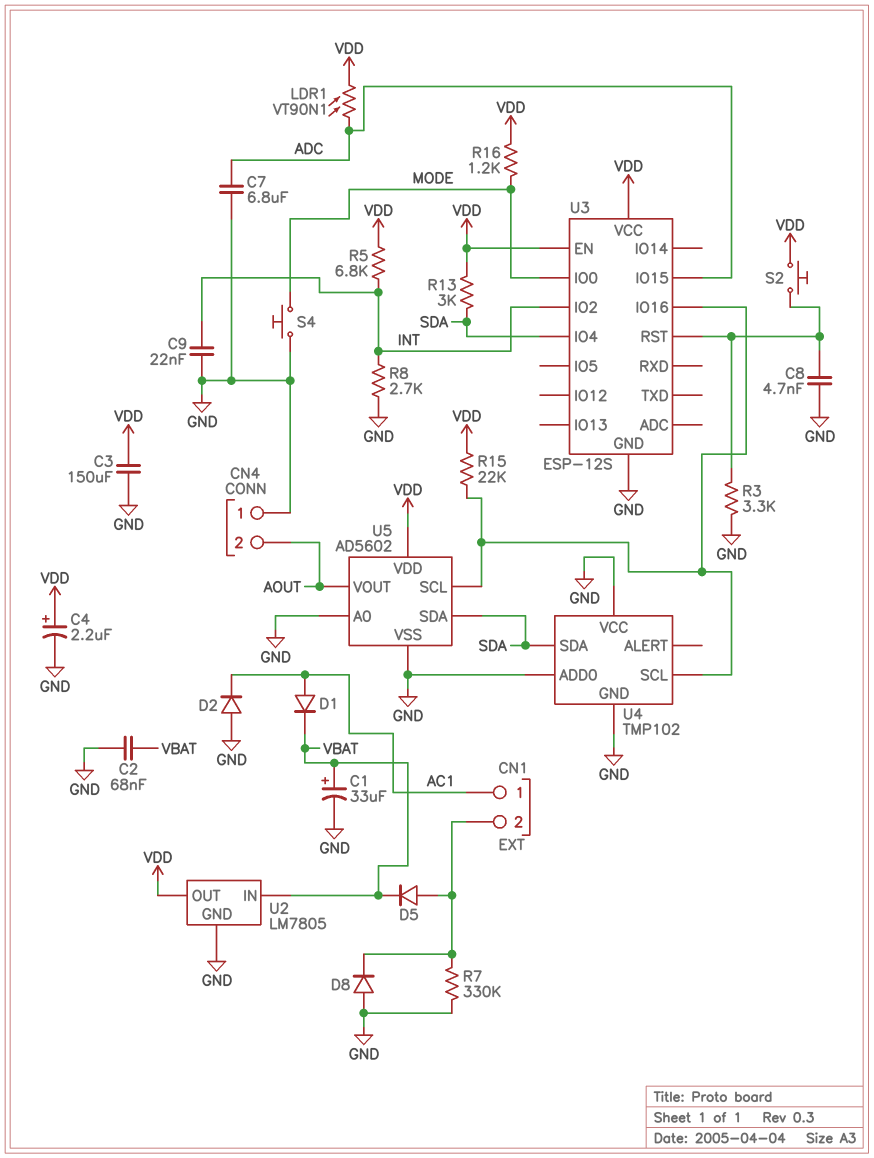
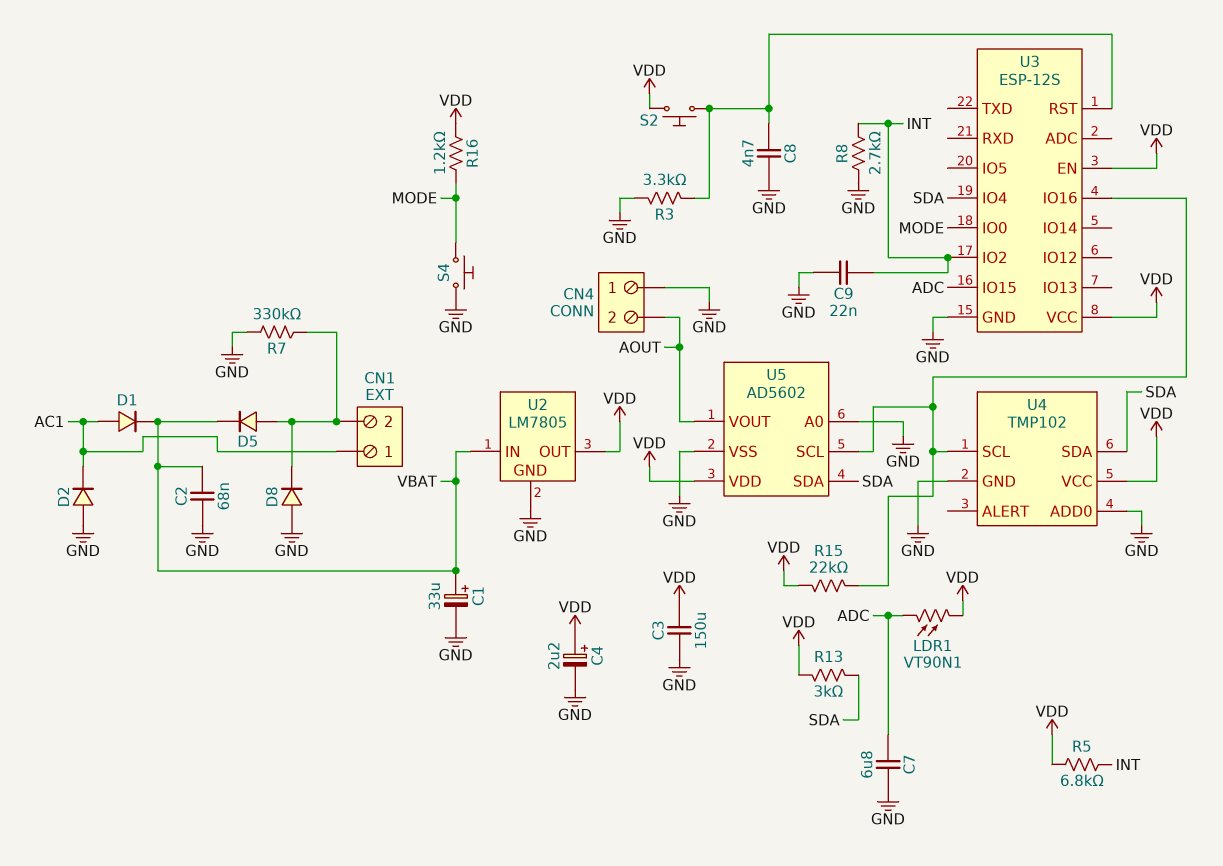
U4 pin VCC: GND -> VDD

